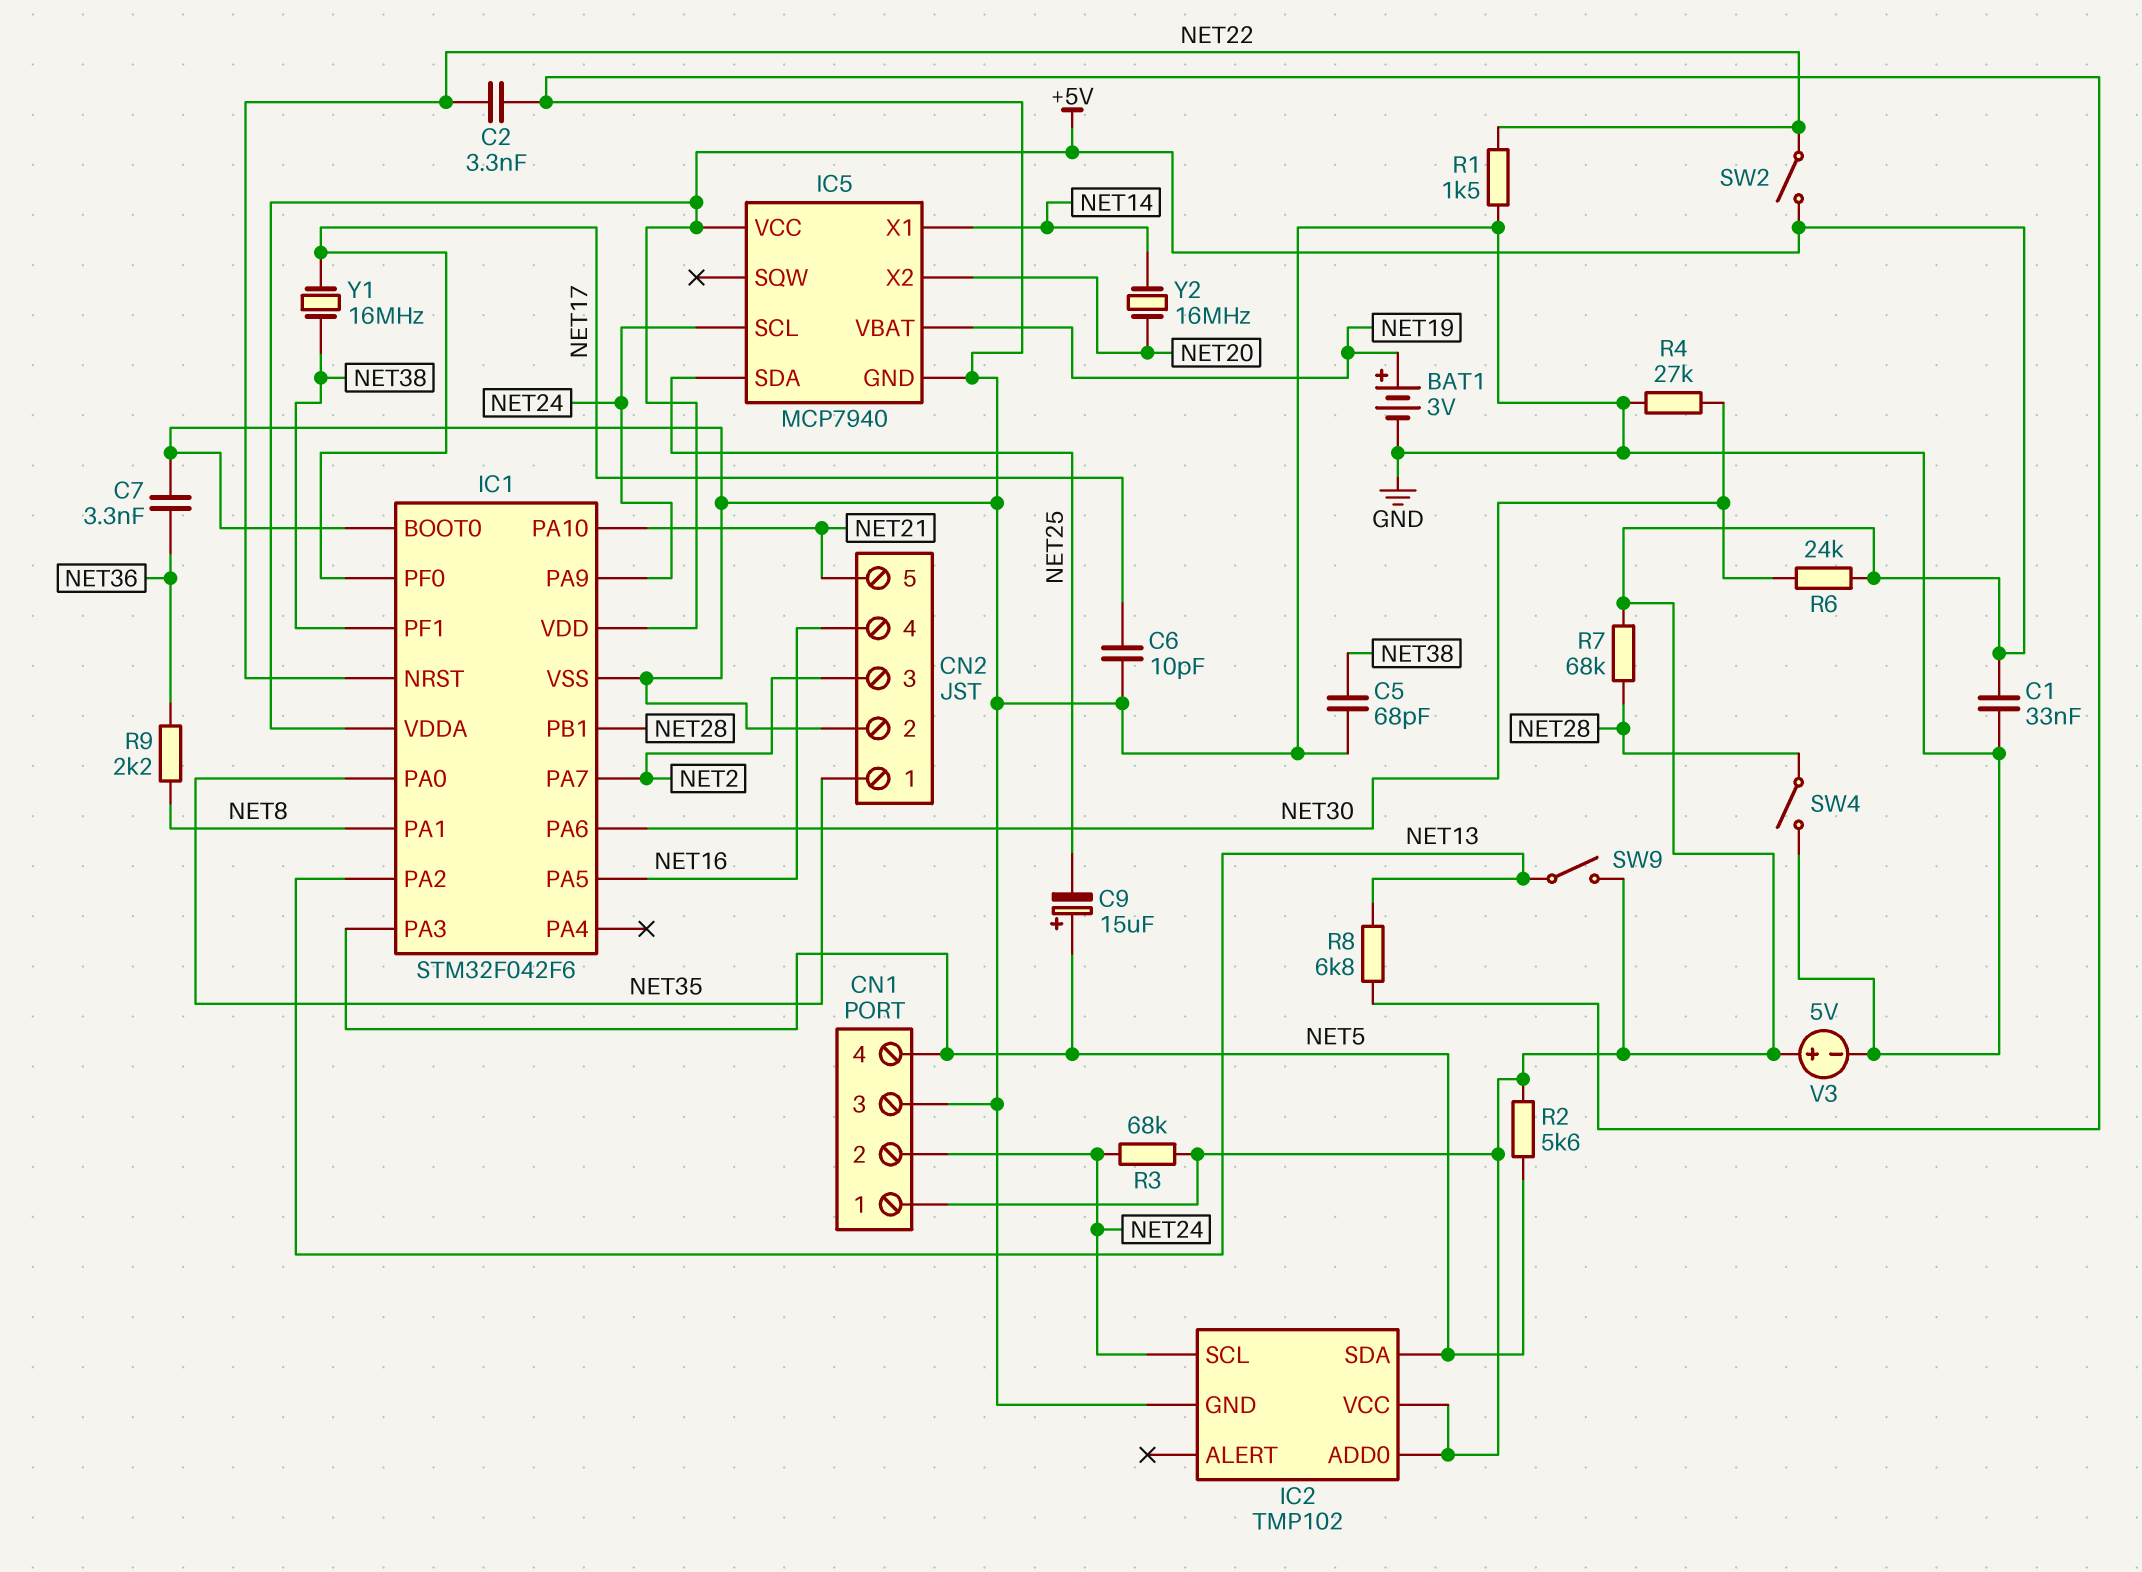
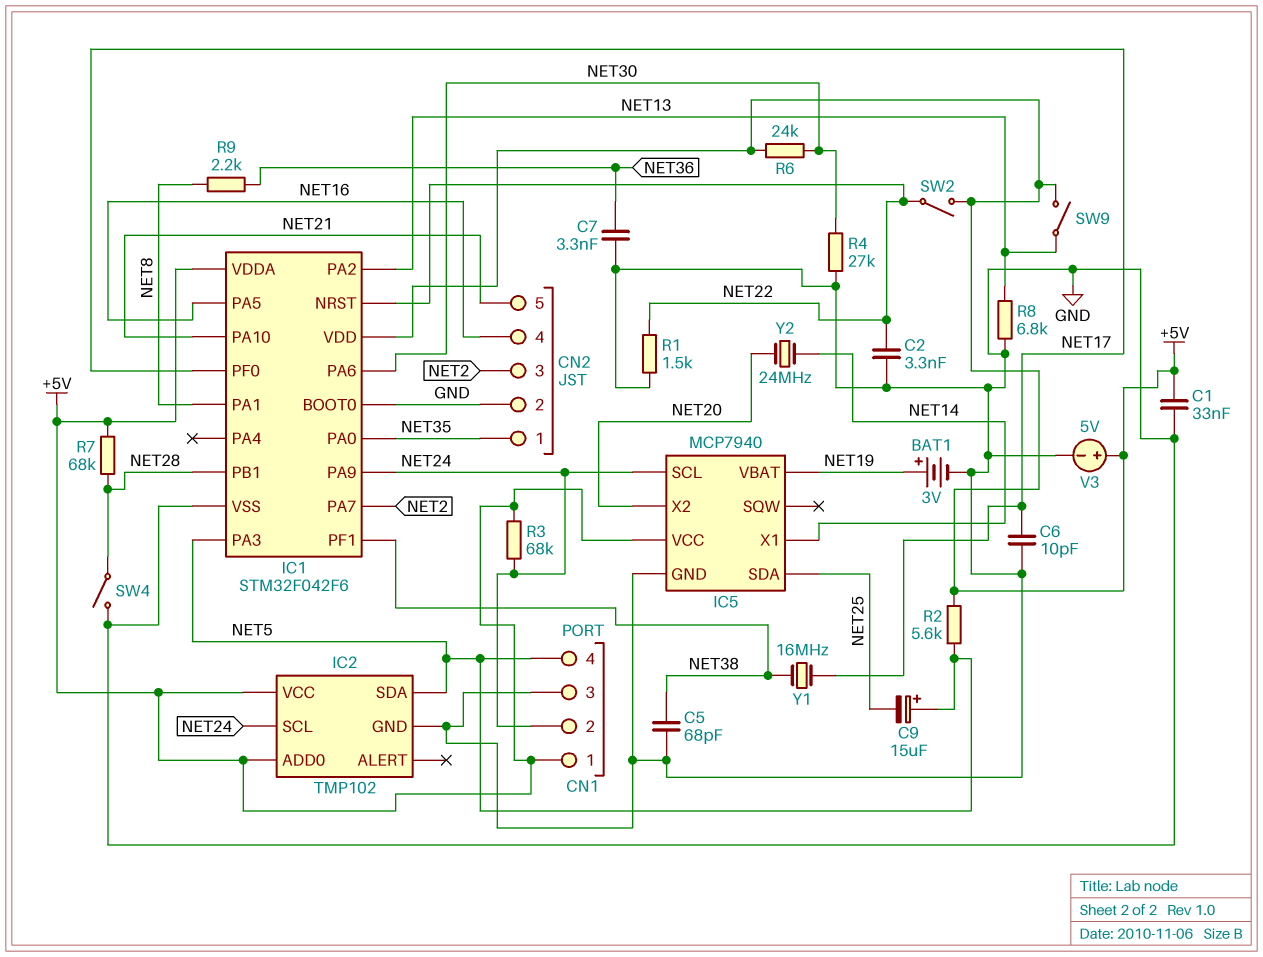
Y2: 16MHz (NET14, NET20) -> 24MHz (NET14, NET20)

